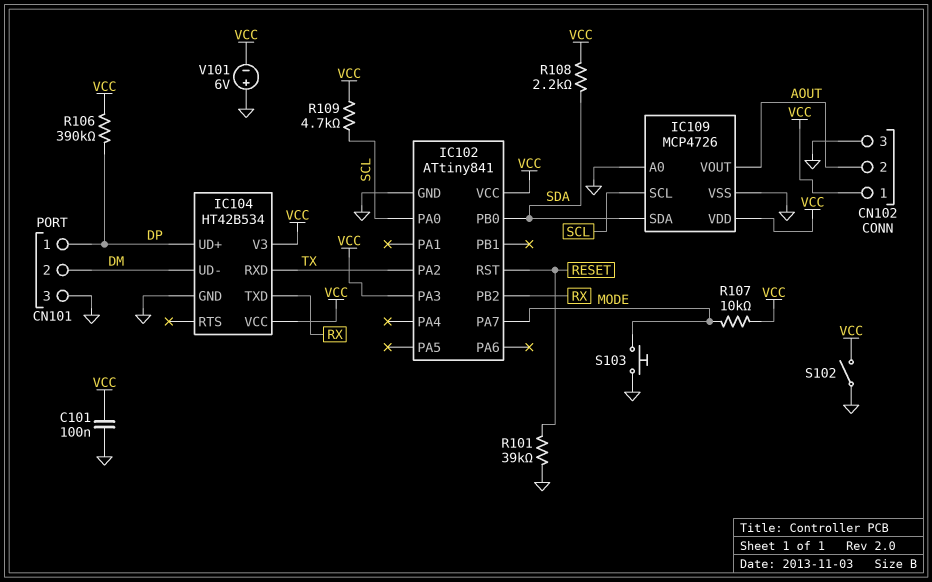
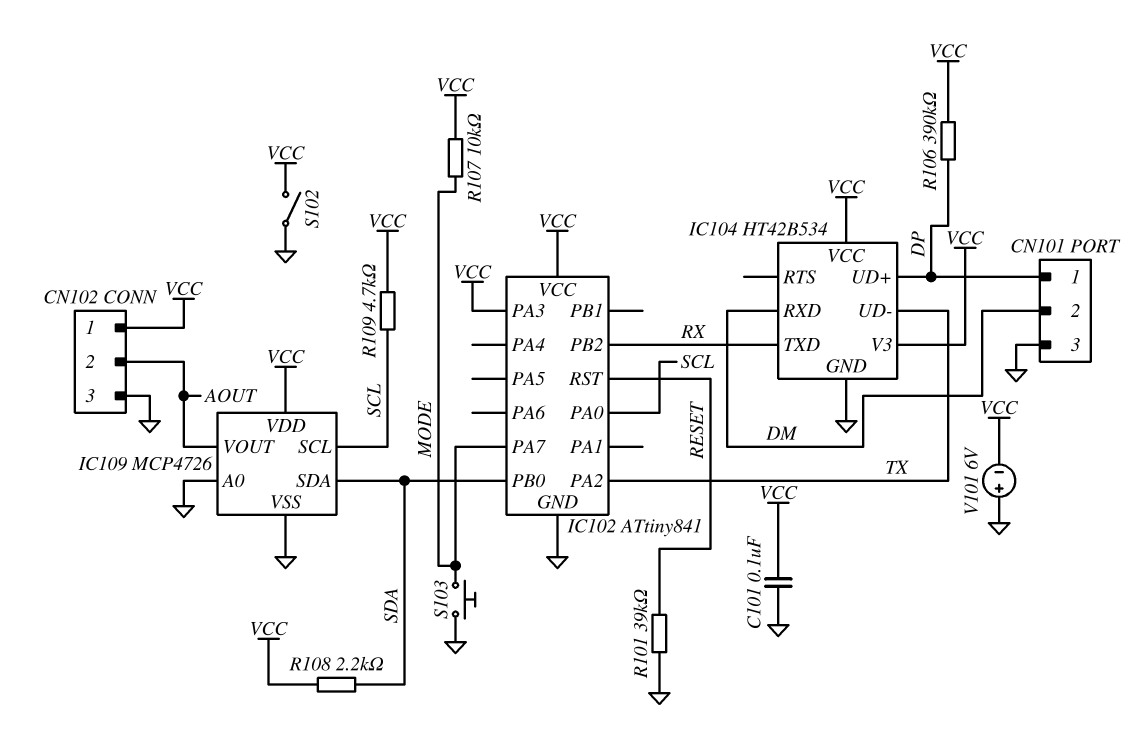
IC104 pin RXD: TX -> DM
IC104 pin UD-: DM -> TX

